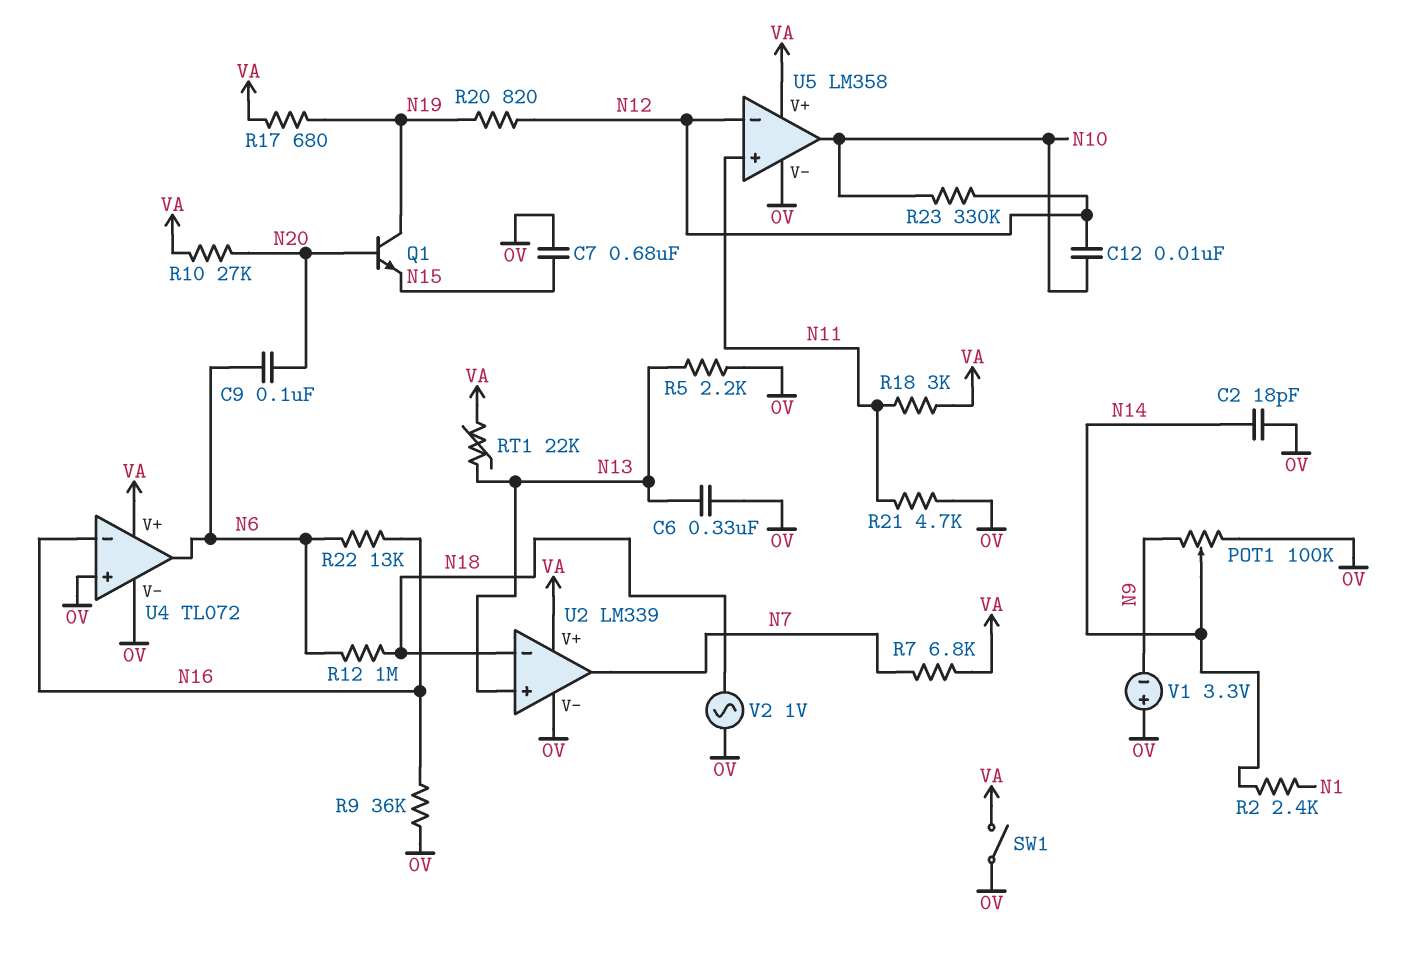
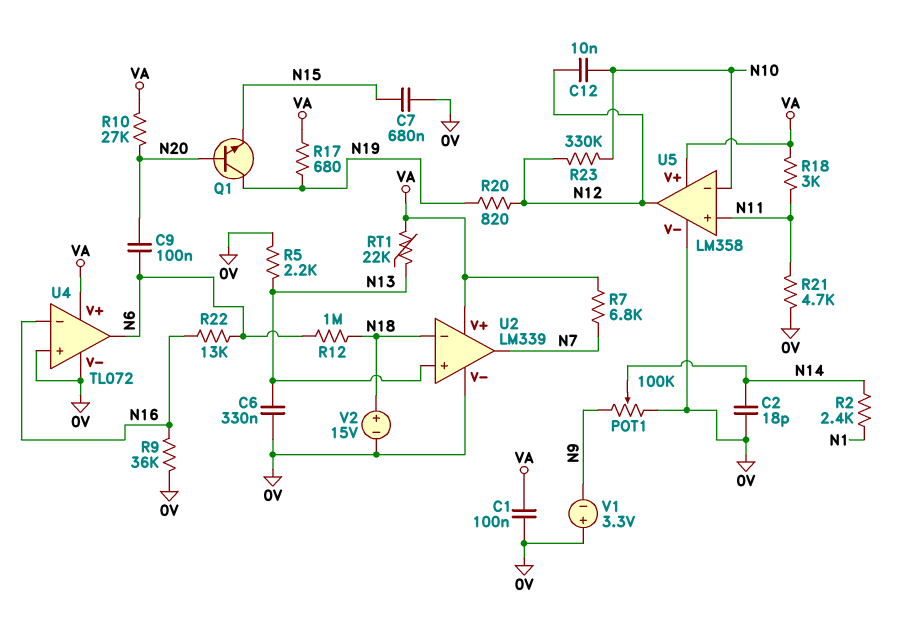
C1: none -> 100nF (0V, VA)
SW1: switch (0V, VA) -> none
U5 pin in-: N12 -> N10
U5 pin out: N10 -> N12
V2: AC 1V (0V, N18) -> 15V (plus N18, minus 0V)

